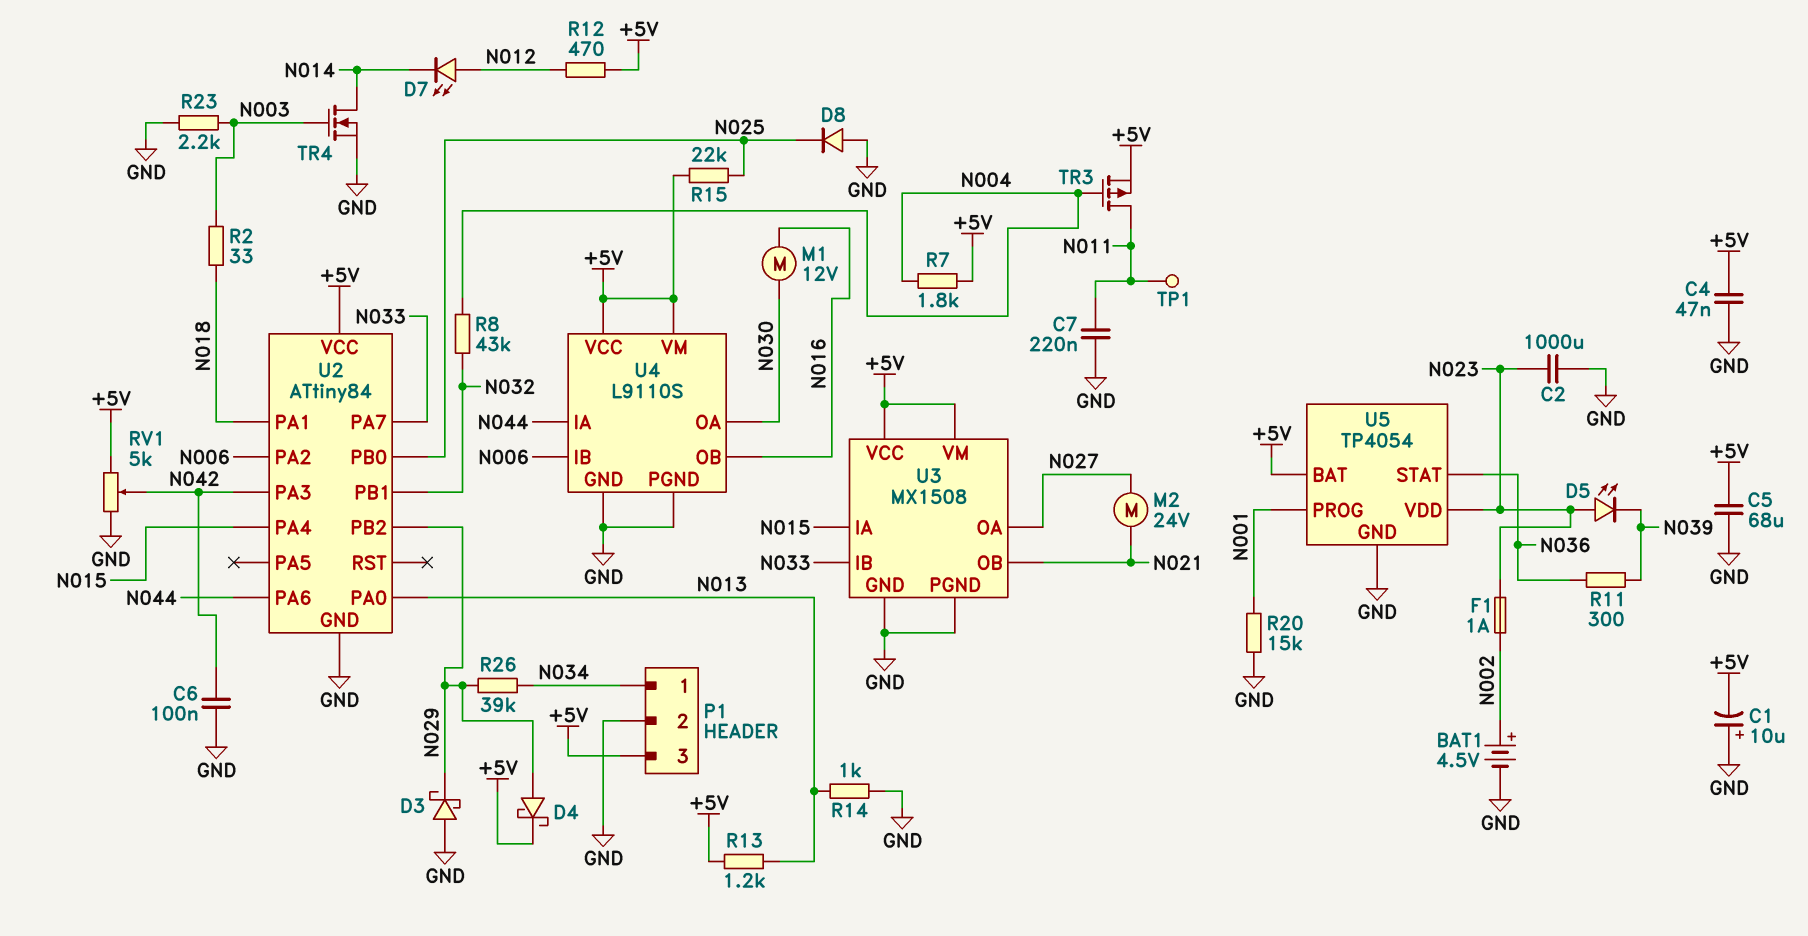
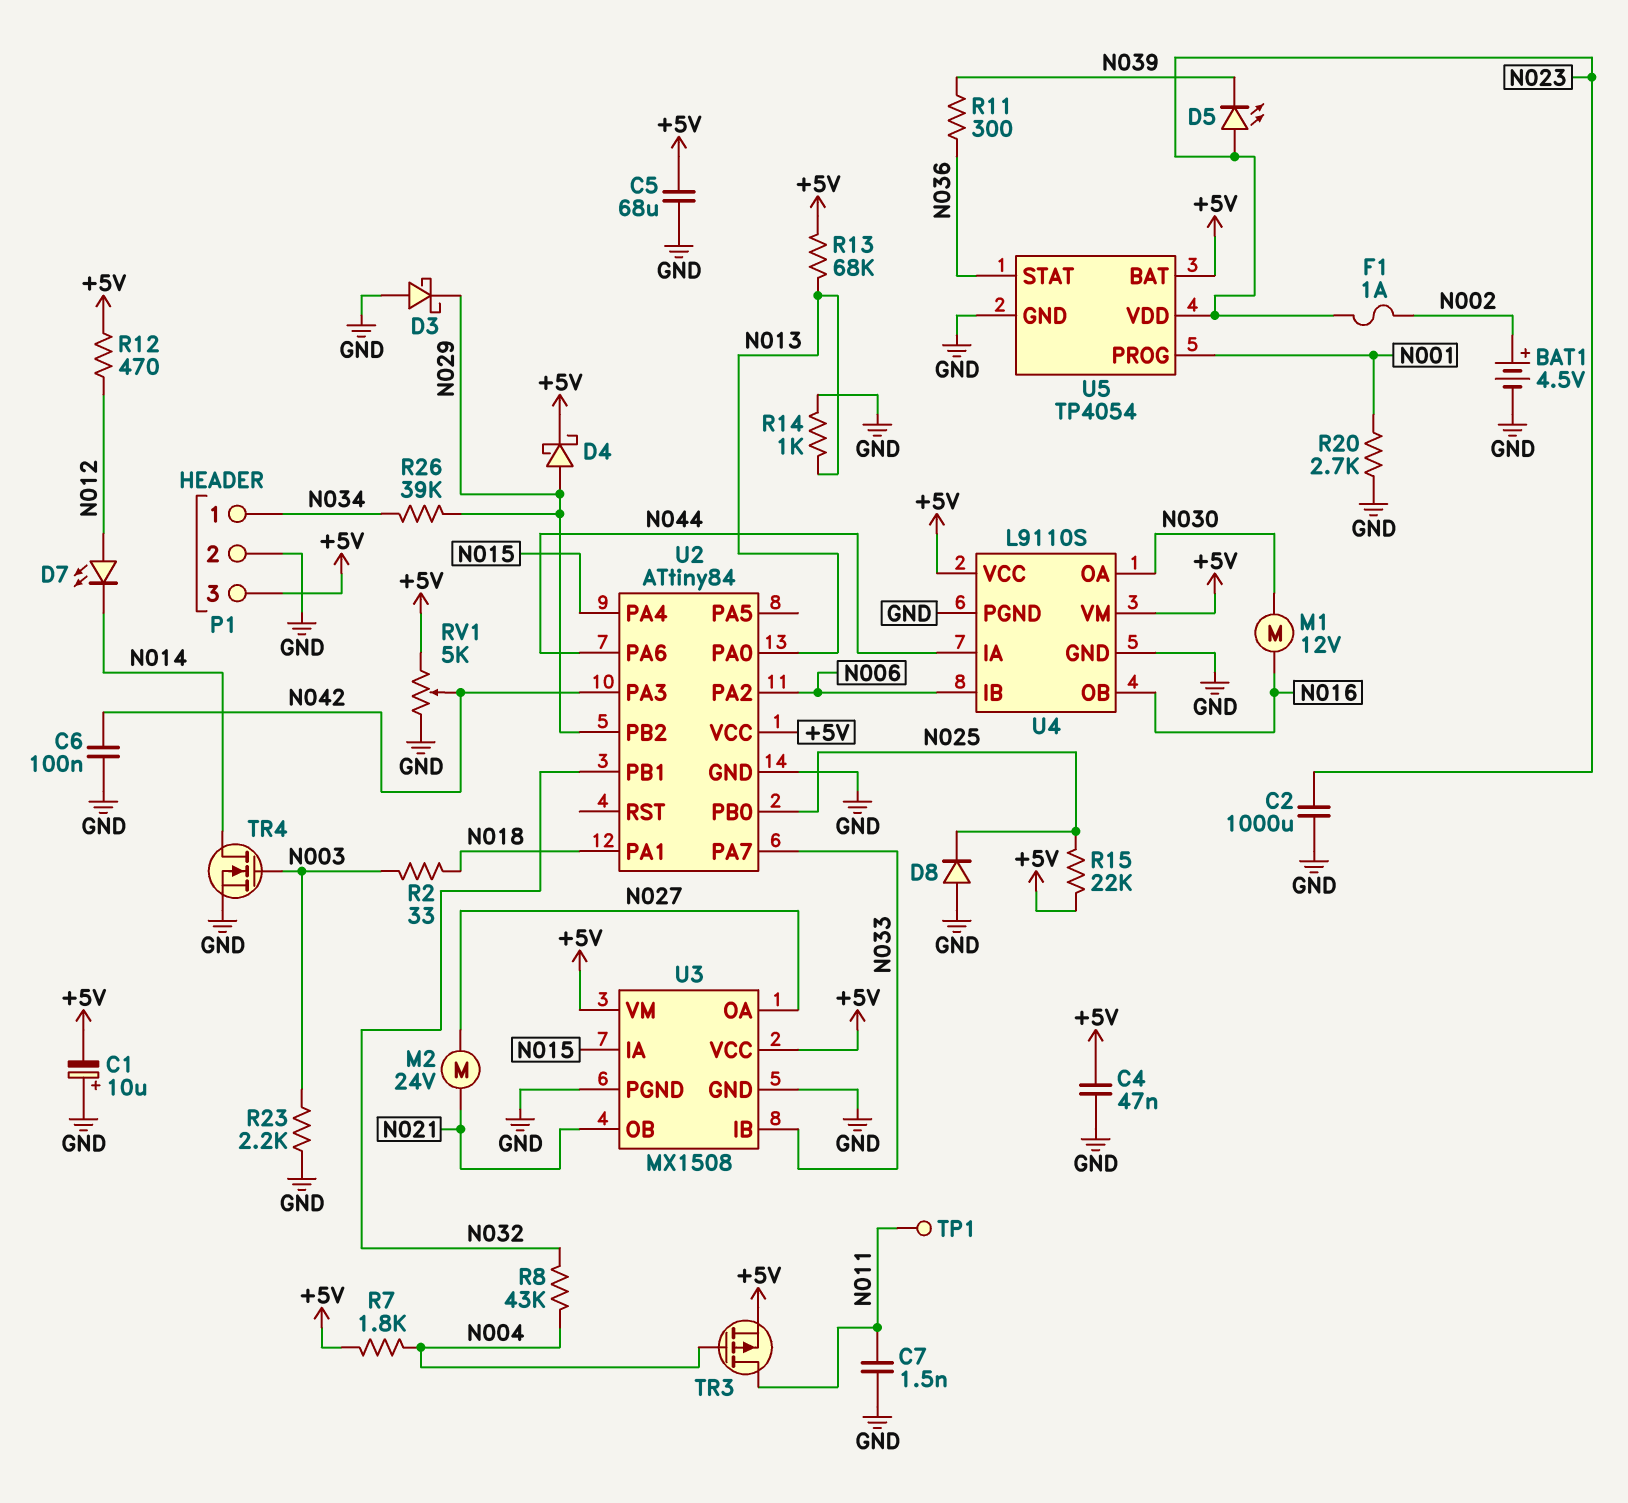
C7: 220nF (GND, N011) -> 1.5nF (GND, N011)
R13: 1.2k (+5V, N013) -> 68k (+5V, N013)
R20: 15k (GND, N001) -> 2.7k (GND, N001)

